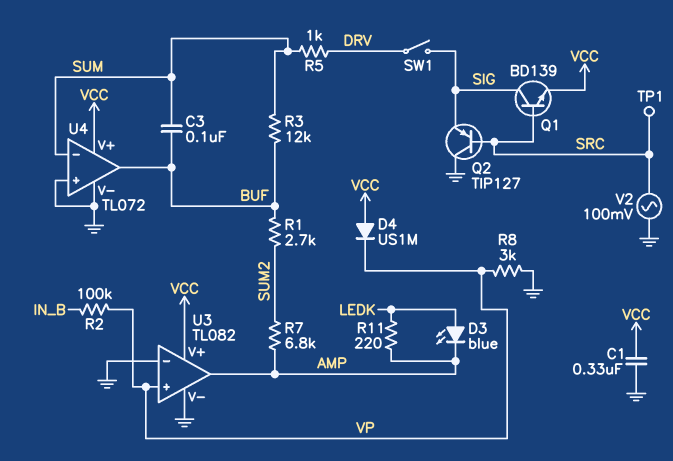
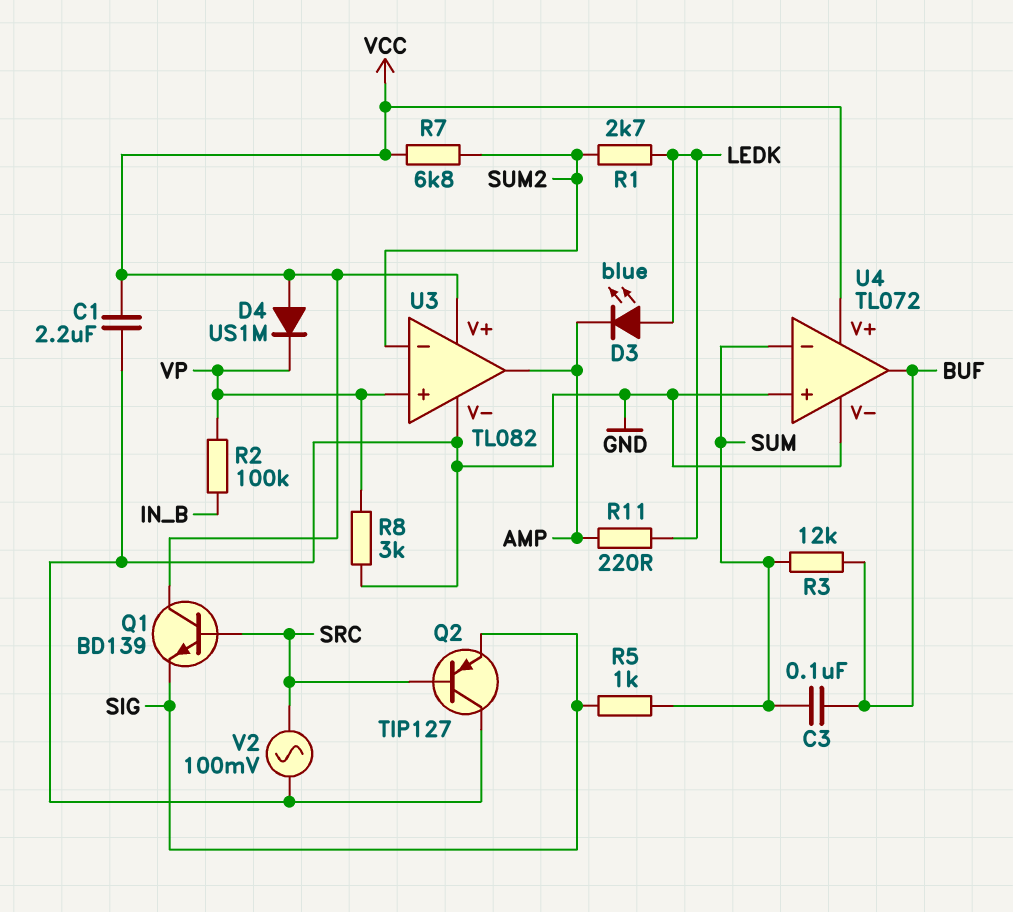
C1: 330nF (GND, VCC) -> 2.2uF (GND, VCC)
Q1: NPN BD139 (B SRC, C SIG, E VCC) -> NPN BD139 (B SRC, C VCC, E SIG)
R1: 2.7k (BUF, SUM2) -> 2.7k (LEDK, SUM2)
R5: 1k (DRV, SUM) -> 1k (SIG, SUM)
R7: 6.8k (AMP, SUM2) -> 6.8k (SUM2, VCC)
SW1: switch (DRV, SIG) -> none
TP1: test point (SRC) -> none
U3 pin in-: GND -> SUM2

